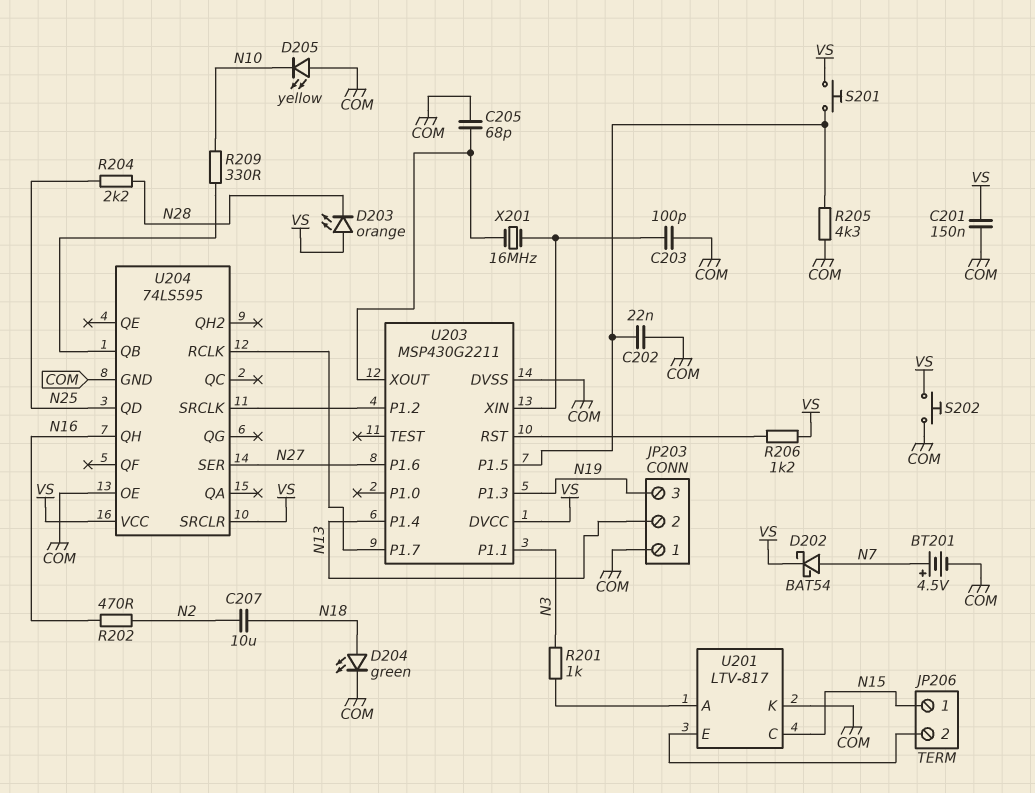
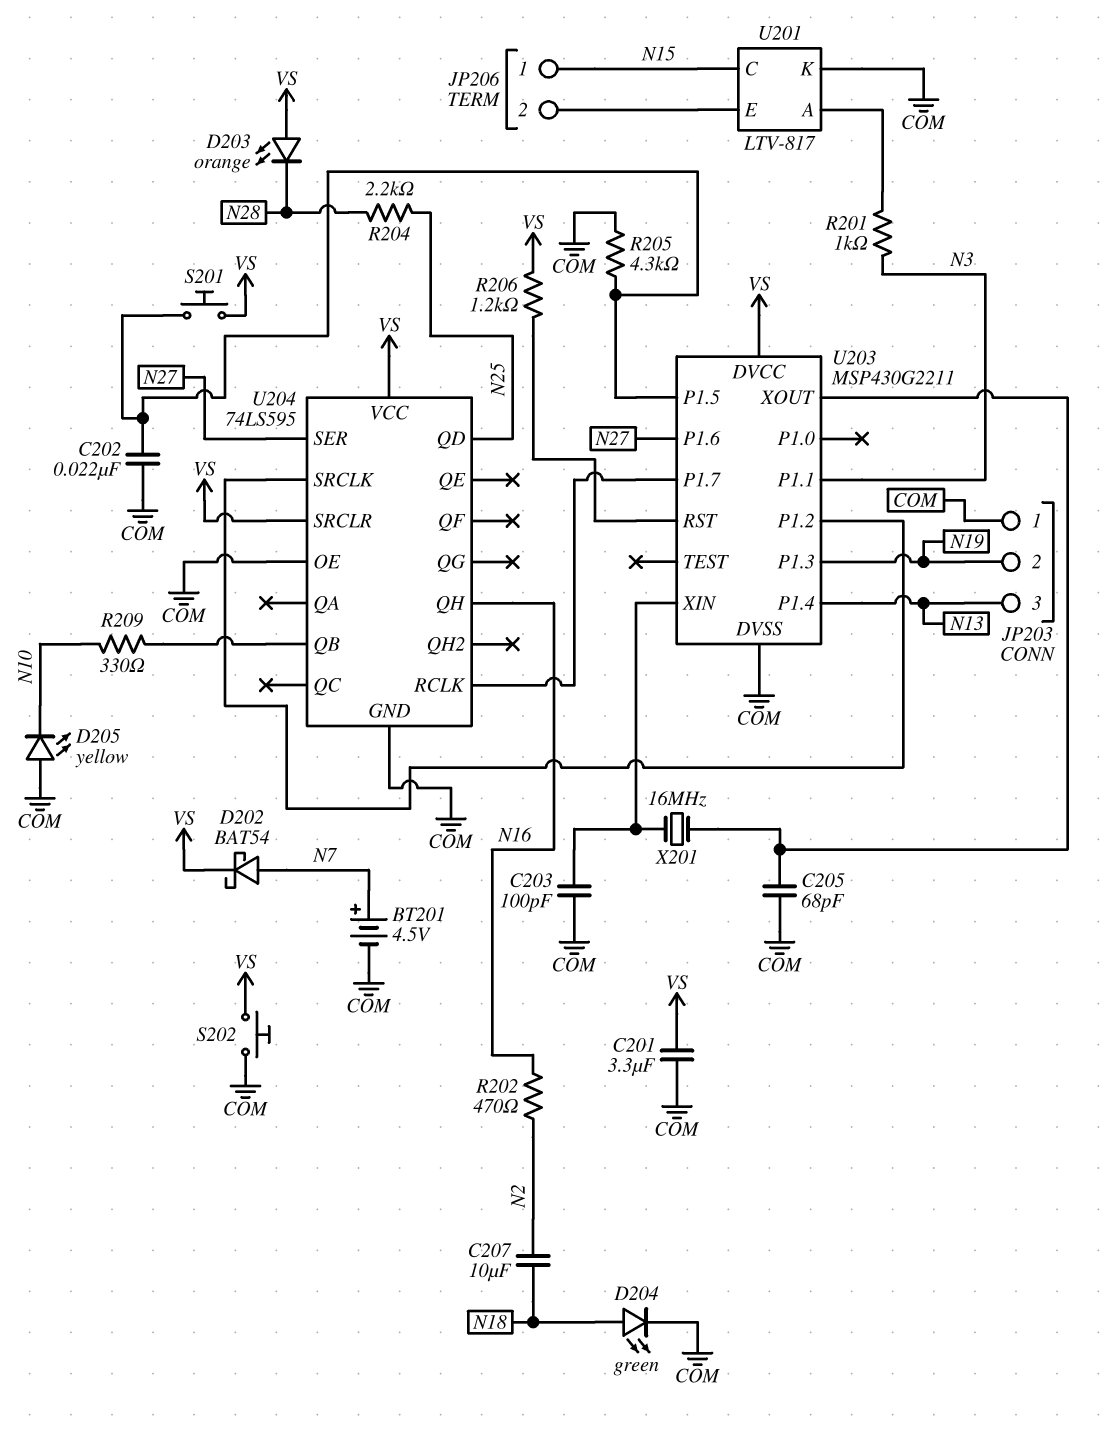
C201: 150nF (COM, VS) -> 3.3uF (COM, VS)
JP203 pin 2: N13 -> N19
JP203 pin 3: N19 -> N13

